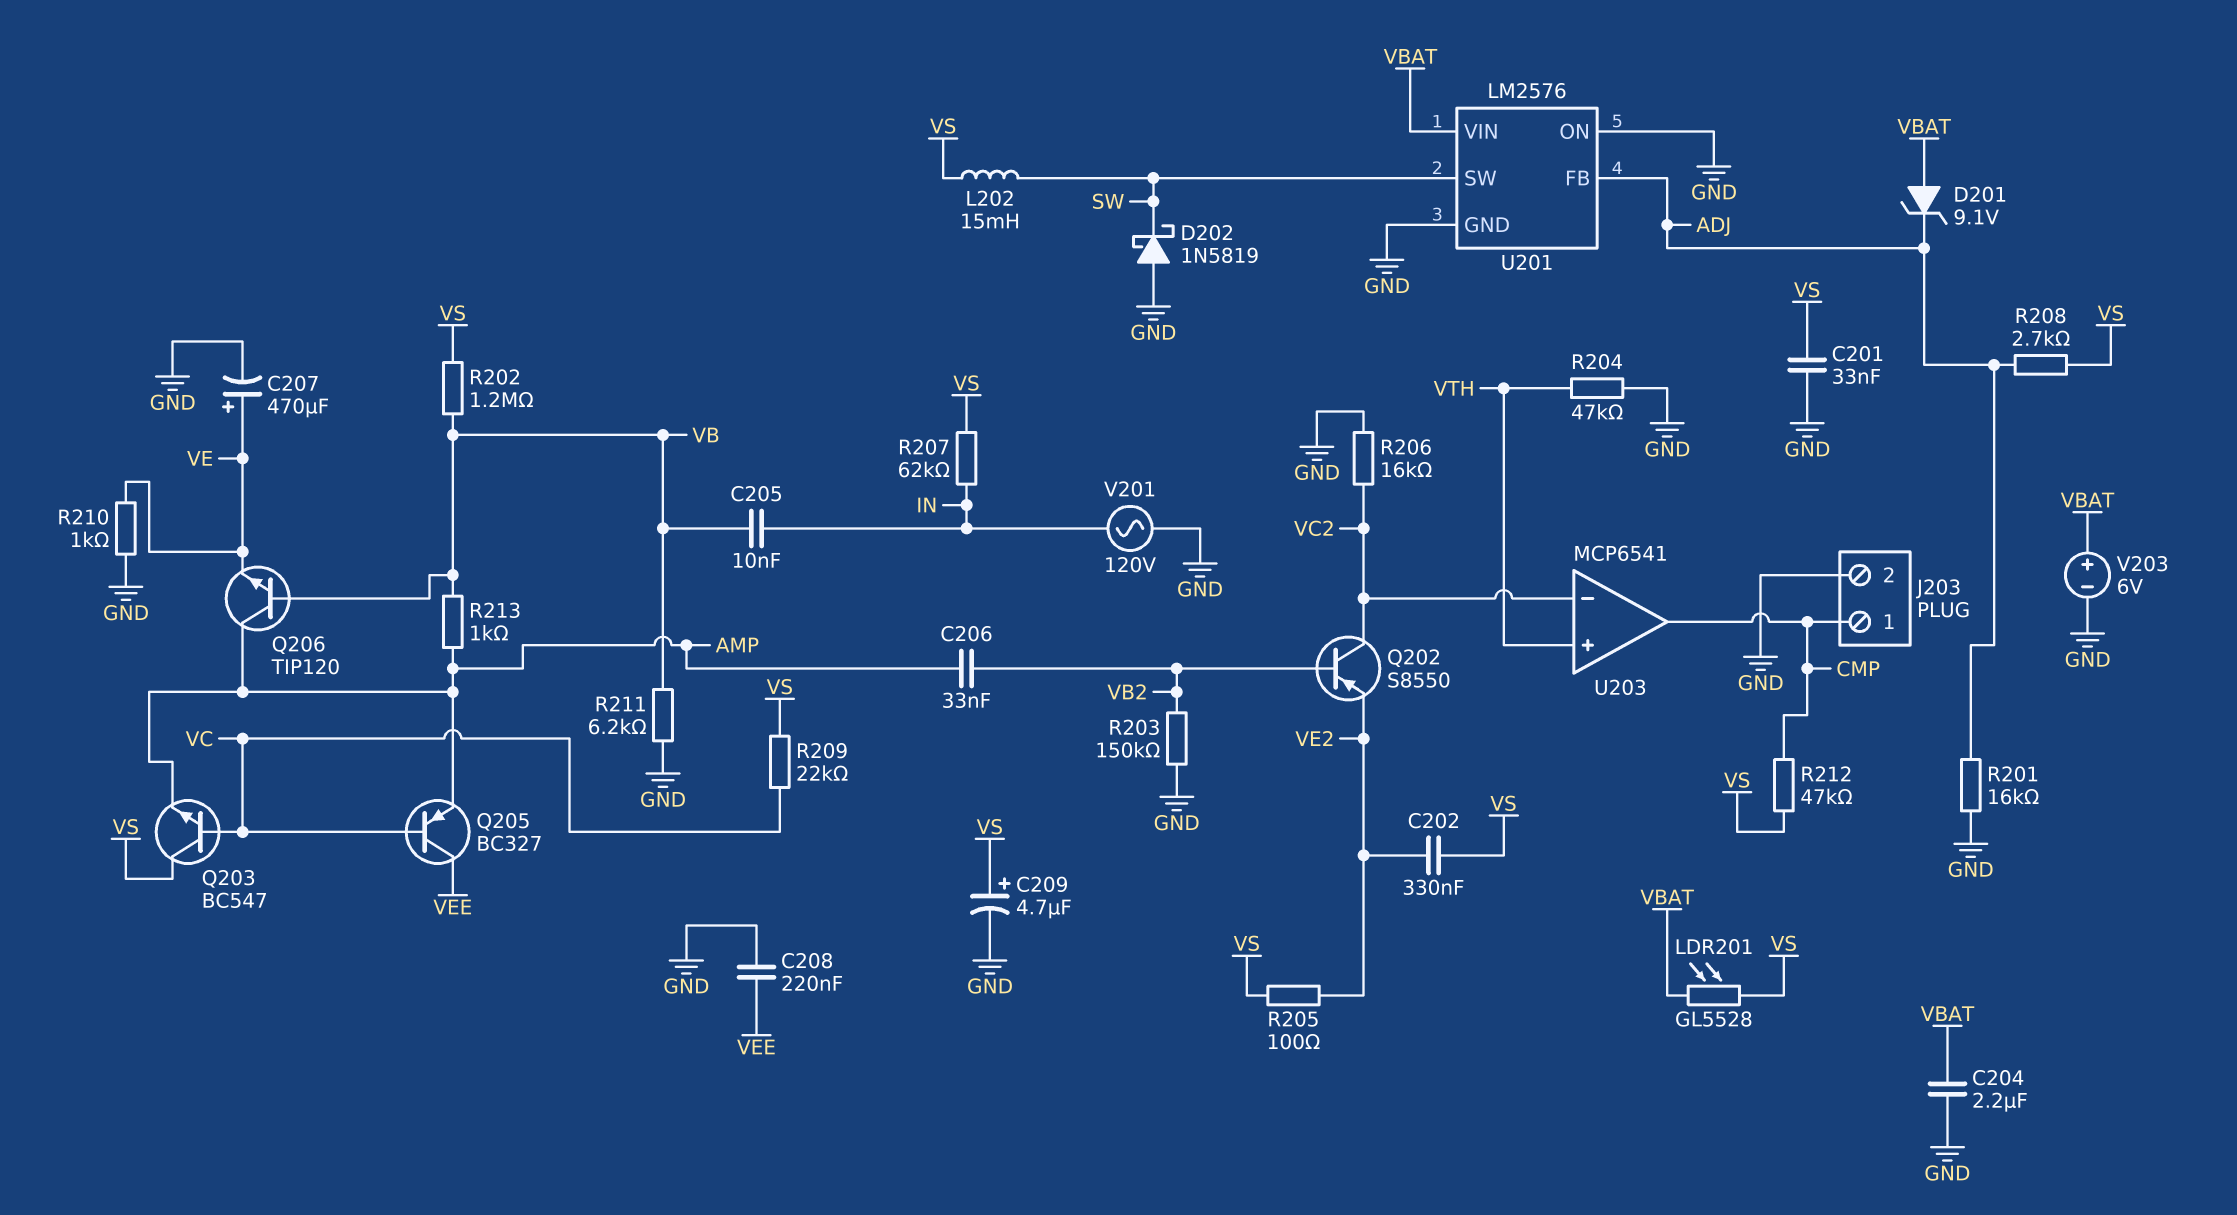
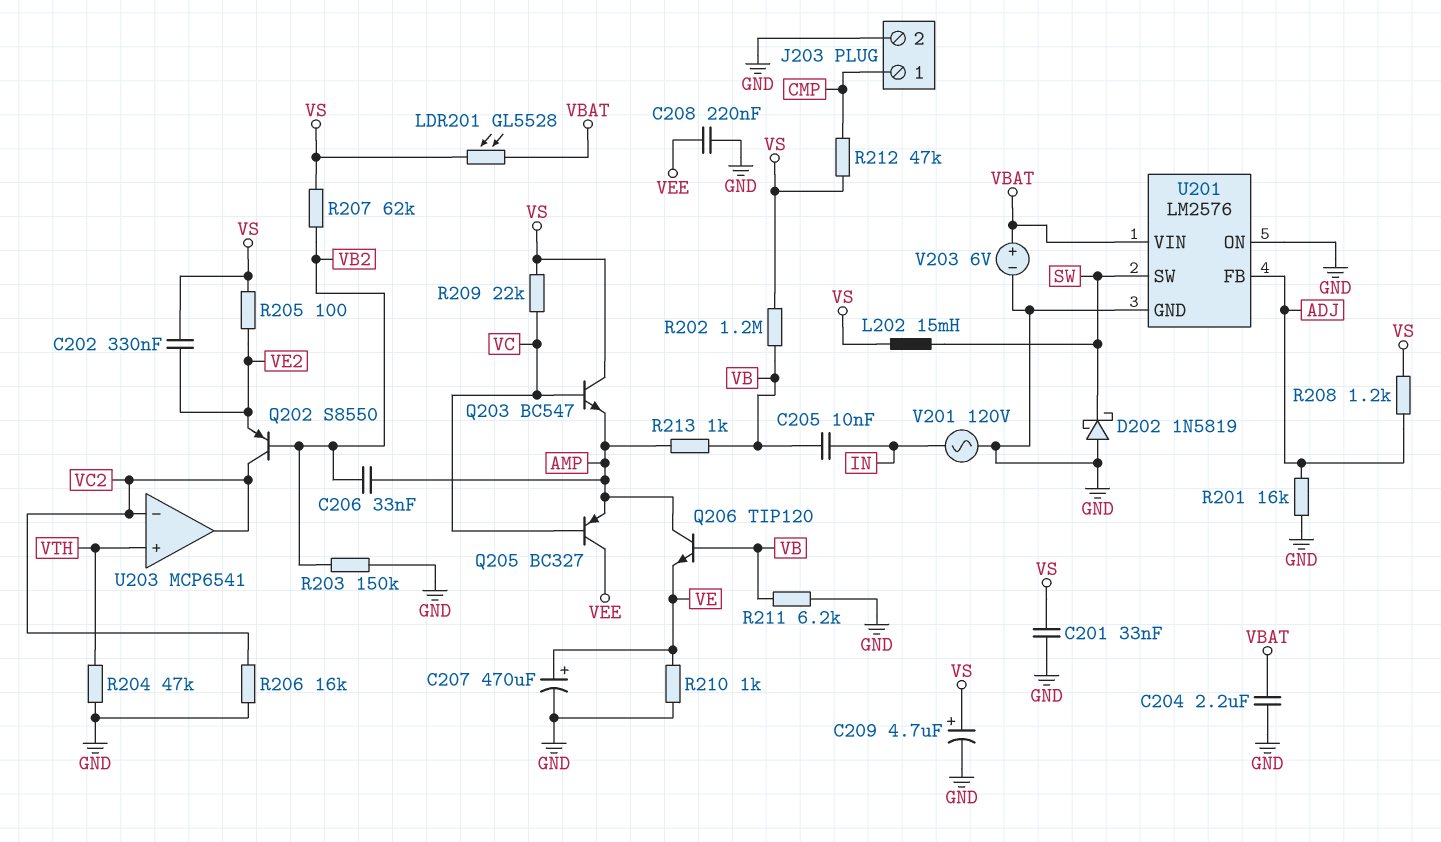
D201: zener 9.1V (A VBAT, K ADJ) -> none
R207: 62k (IN, VS) -> 62k (VB2, VS)
R208: 2.7k (ADJ, VS) -> 1.2k (ADJ, VS)
U203 pin out: CMP -> VC2

